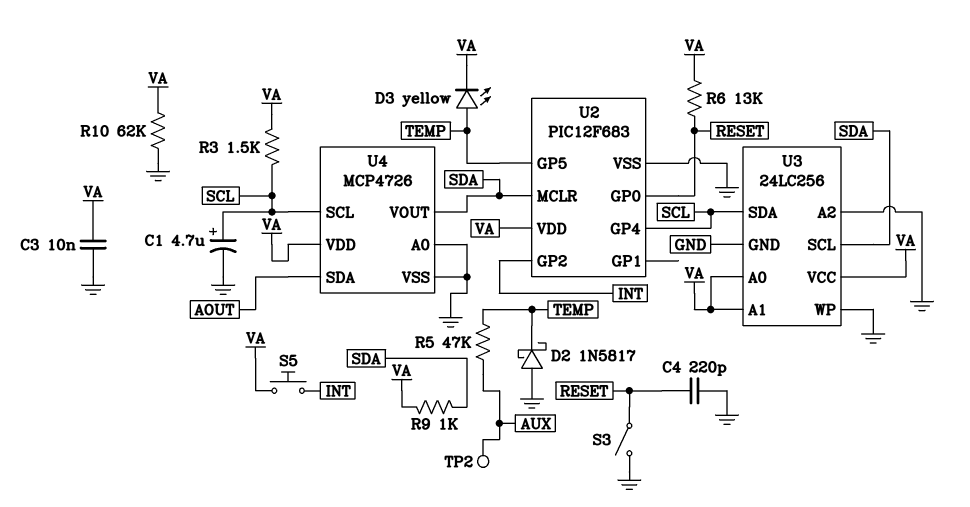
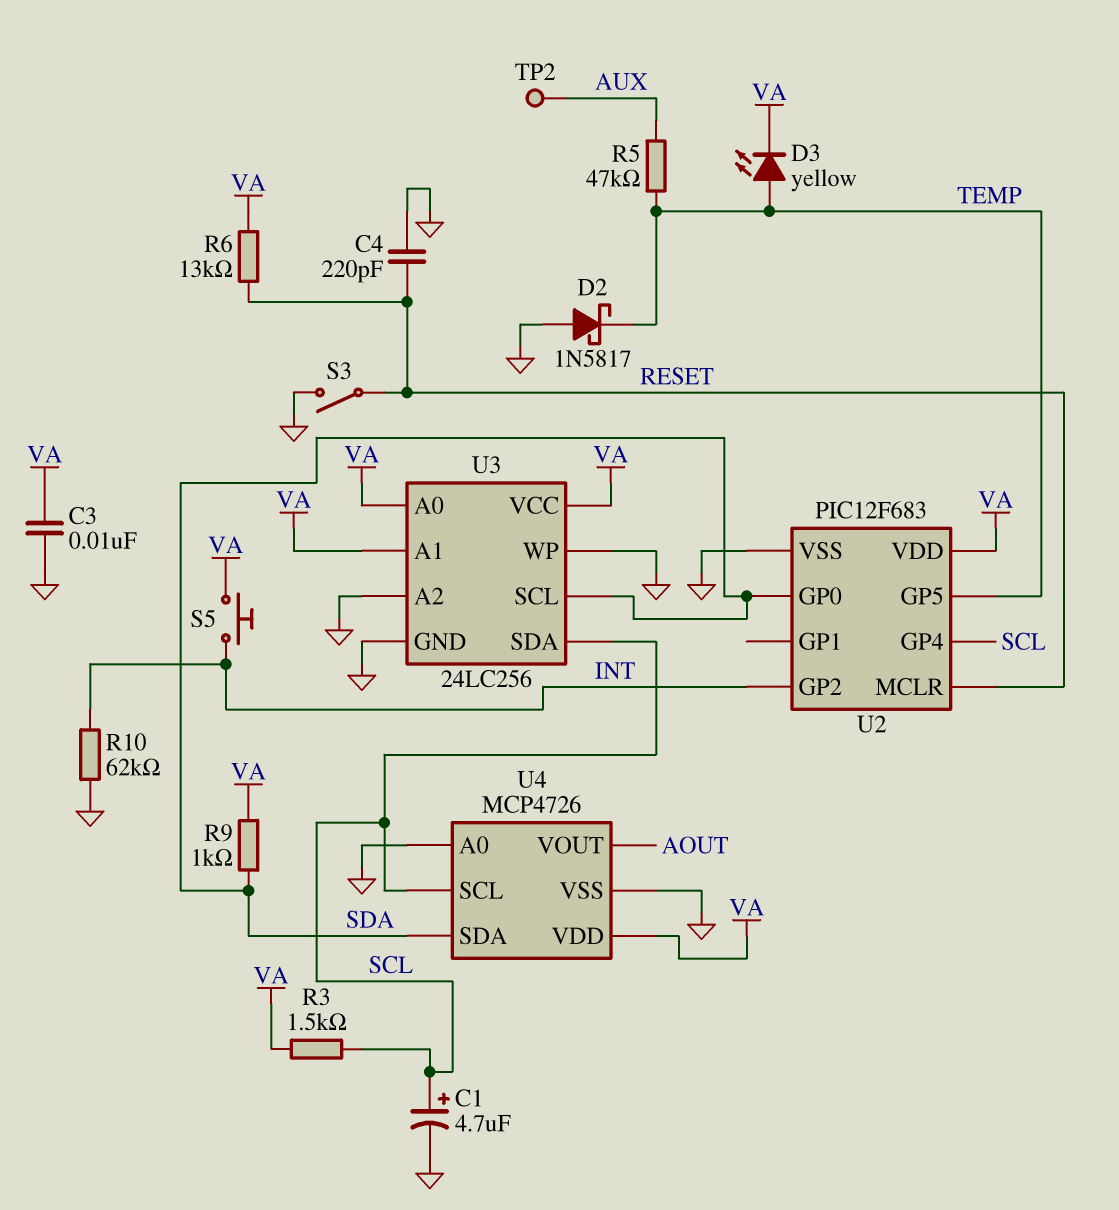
R10: 62k (GND, VA) -> 62k (GND, INT)
U2 pin GP0: RESET -> SDA
U2 pin MCLR: SDA -> RESET
U4 pin SDA: AOUT -> SDA
U4 pin VOUT: SDA -> AOUT

